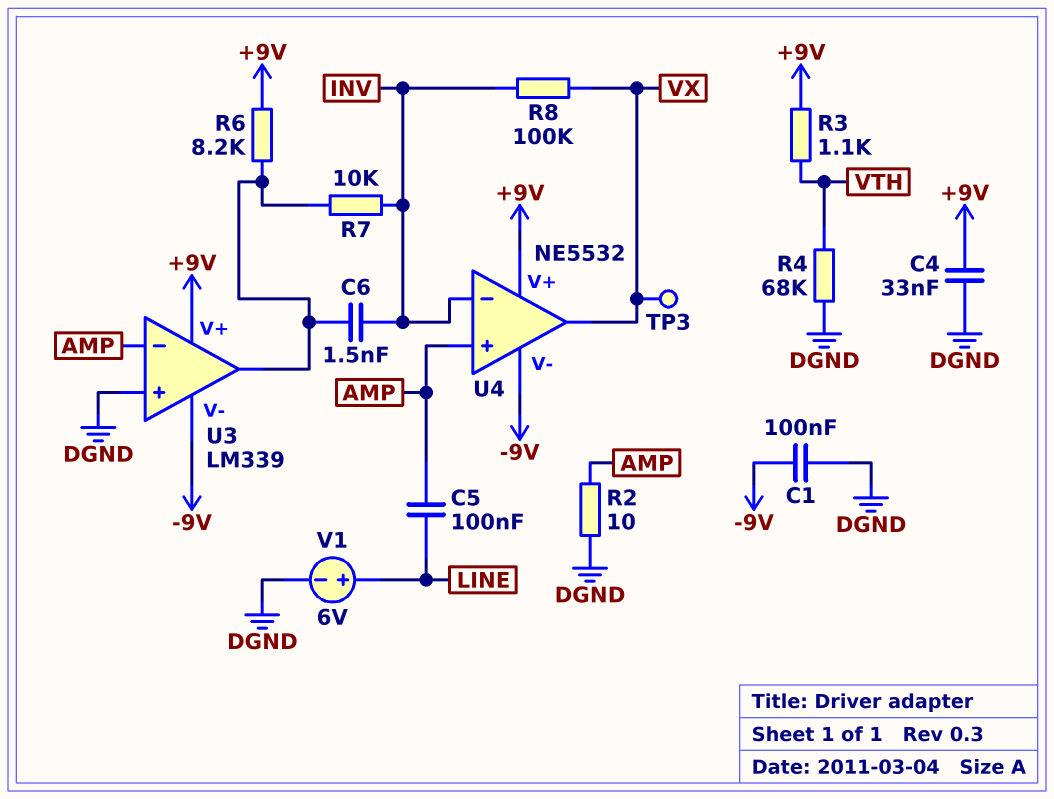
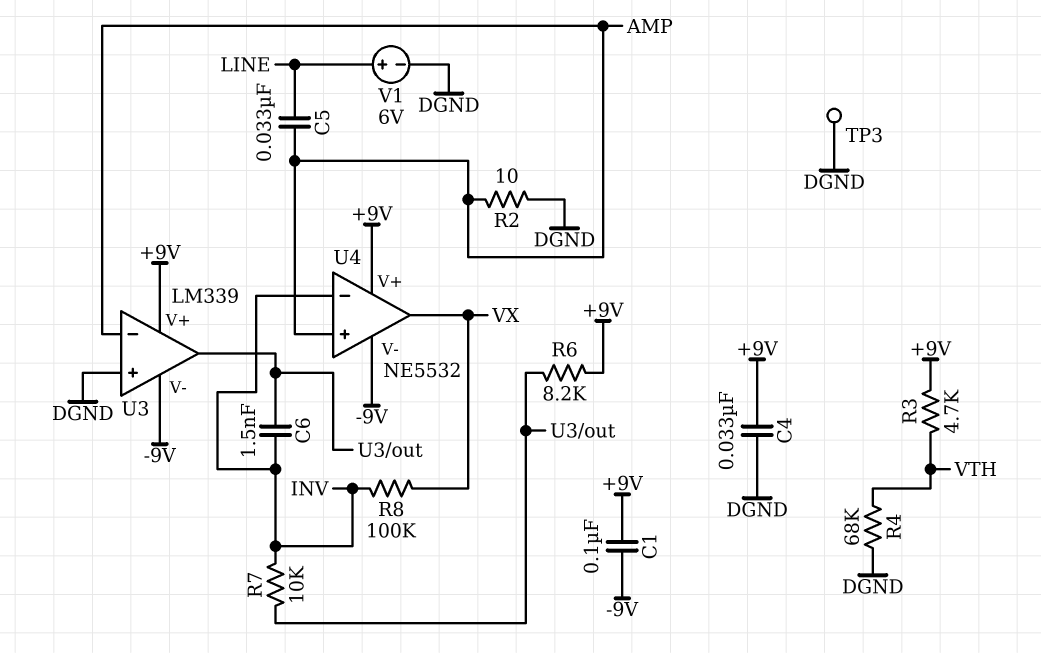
C1: 100nF (-9V, DGND) -> 100nF (+9V, -9V)
C5: 100nF (AMP, LINE) -> 33nF (AMP, LINE)
R3: 1.1k (+9V, VTH) -> 4.7k (+9V, VTH)
TP3: test point (VX) -> test point (DGND)

